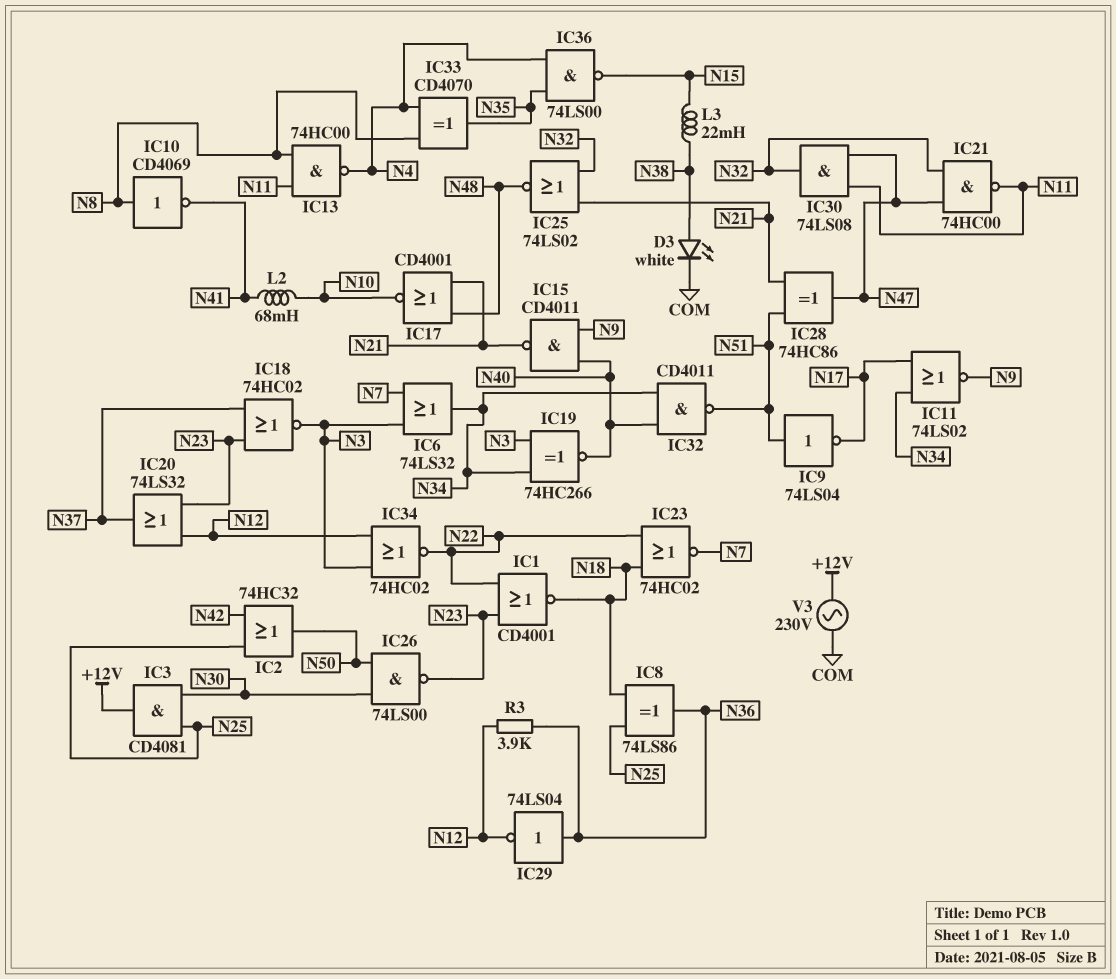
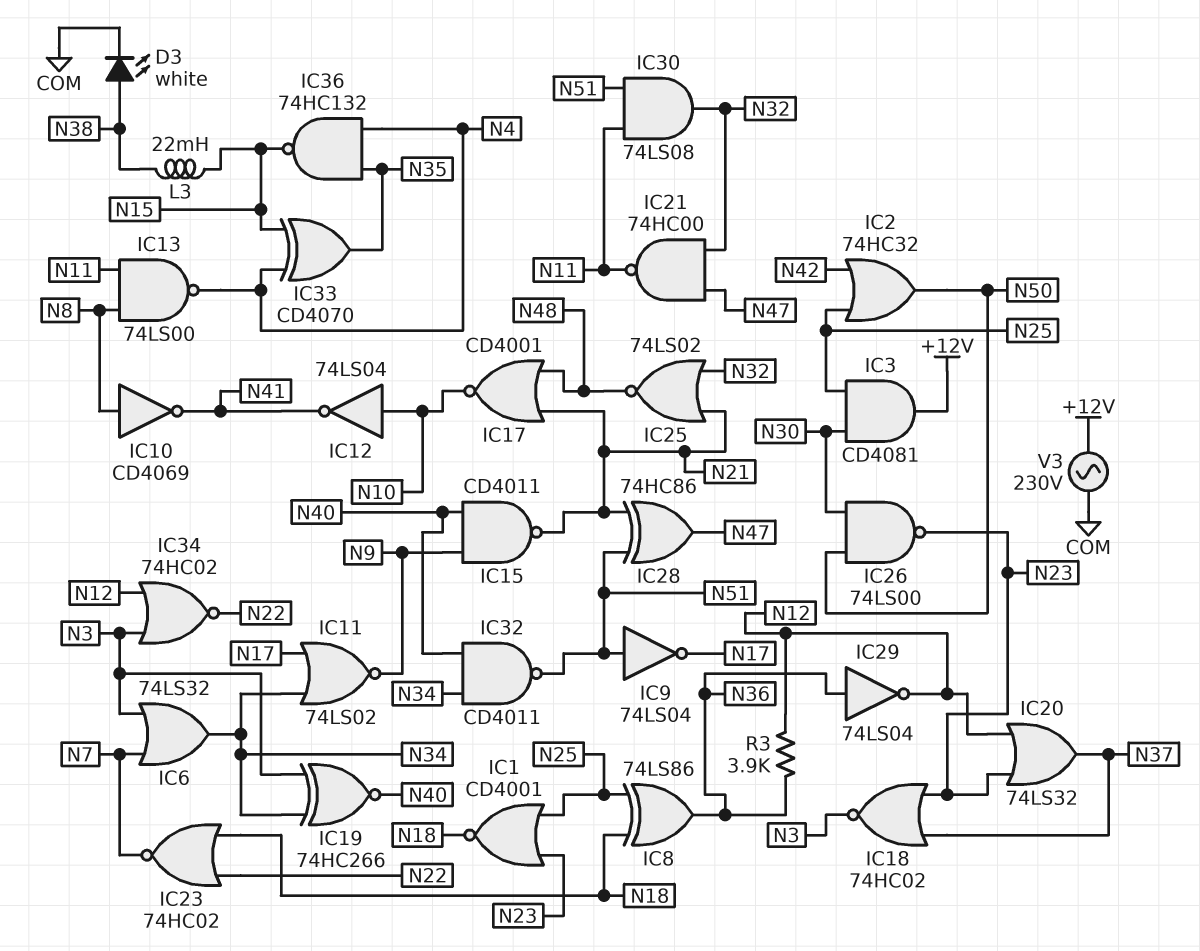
IC1: NOR CD4001 (in N22, in N23, out N18) -> NOR CD4001 (in N23, in N25, out N18)
IC12: none -> NOT 74LS04 (in N10, out N41)
IC13: NAND 74HC00 (in N8, in N11, out N4) -> NAND 74LS00 (in N8, in N11, out N4)
IC30: AND 74LS08 (in N11, in N47, out N32) -> AND 74LS08 (in N11, in N51, out N32)
IC33: XOR CD4070 (in N4, in N8, out N35) -> XOR CD4070 (in N4, in N15, out N35)
IC36: NAND 74LS00 (in N4, in N35, out N15) -> NAND 74HC132 (in N4, in N35, out N15)
L2: 68mH (N10, N41) -> none

